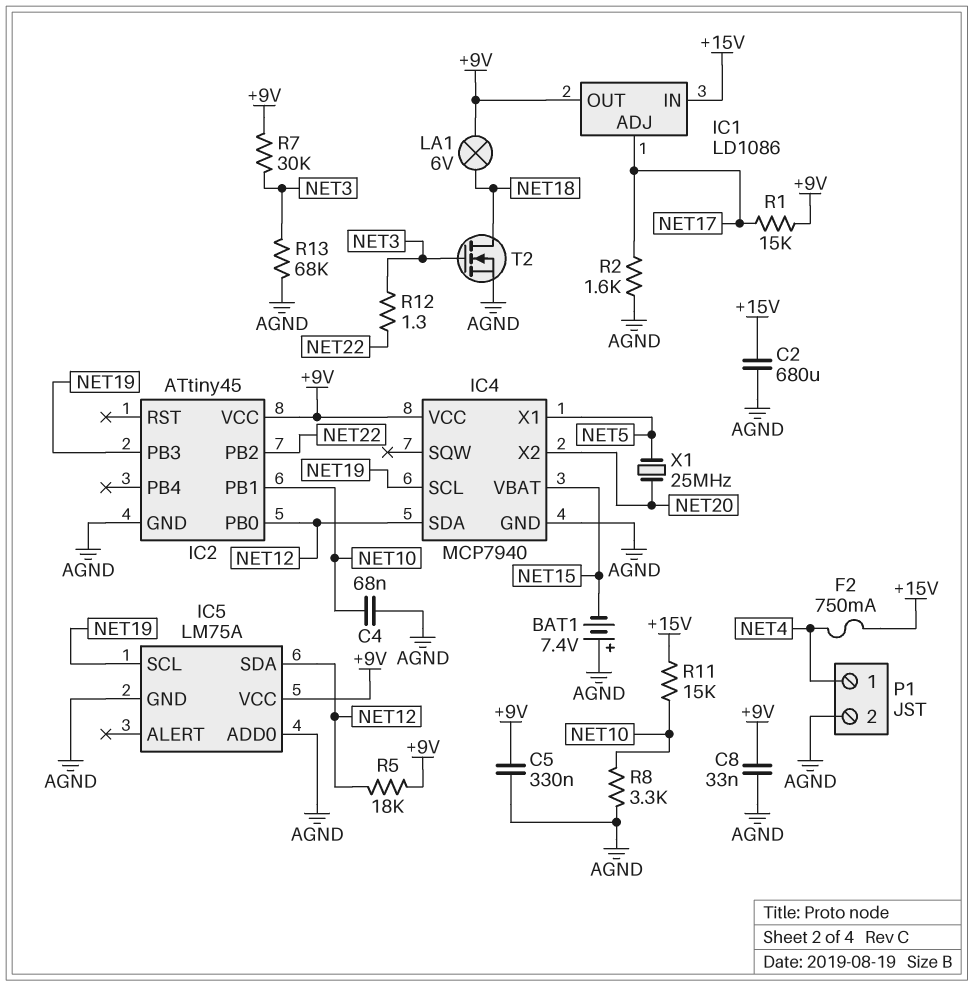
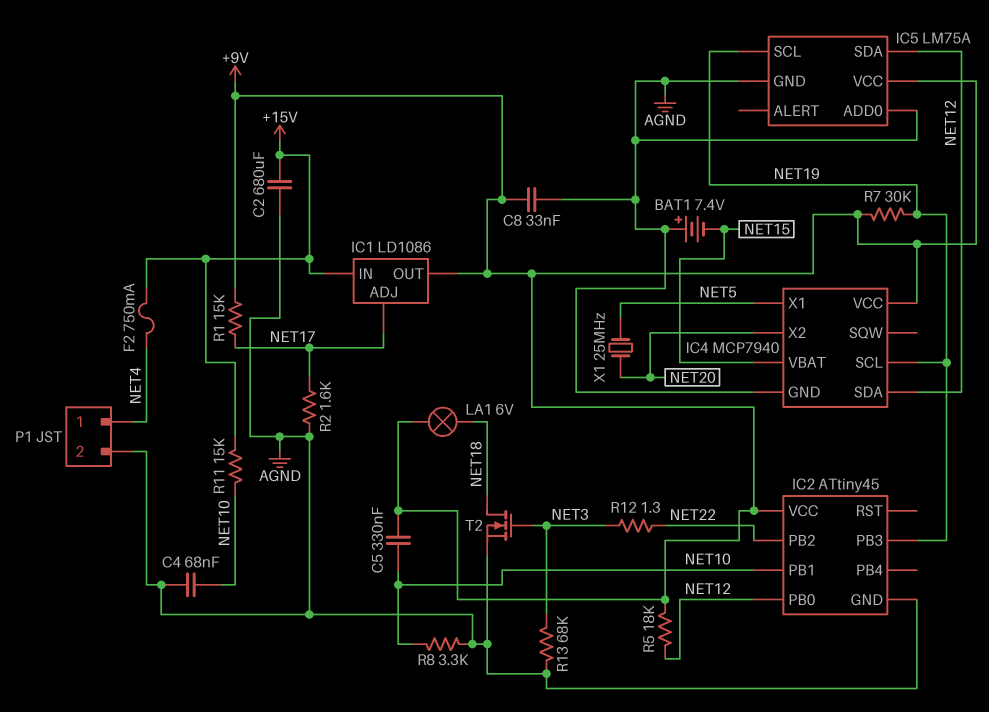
C5: 330nF (+9V, AGND) -> 330nF (+9V, NET10)
R7: 30k (+9V, NET3) -> 30k (+9V, NET19)

